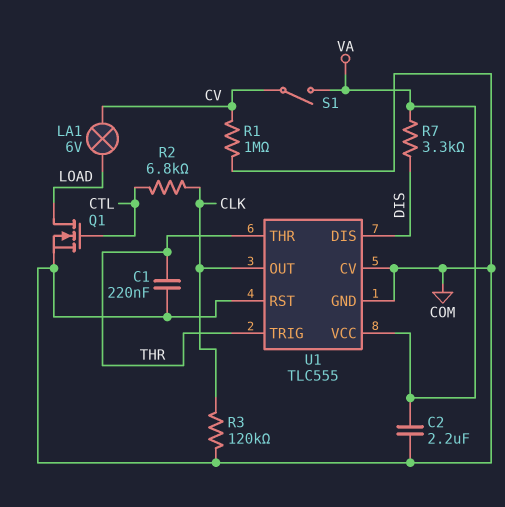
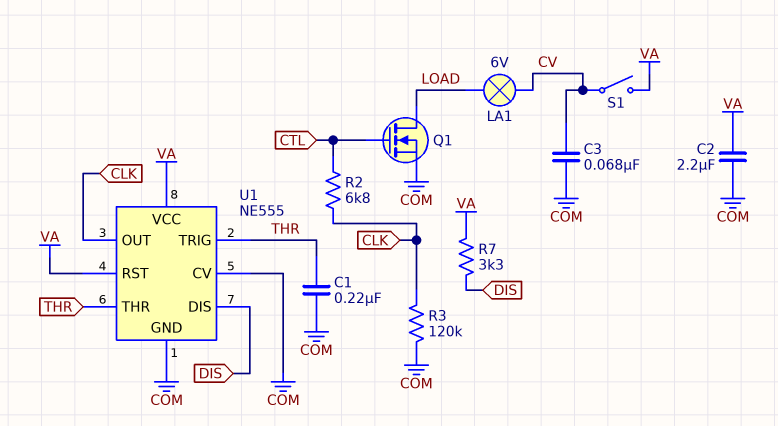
C3: none -> 68nF (COM, CV)
R1: 1M (COM, CV) -> none
U1: TLC555 -> NE555
U1 pin RST: COM -> VA

